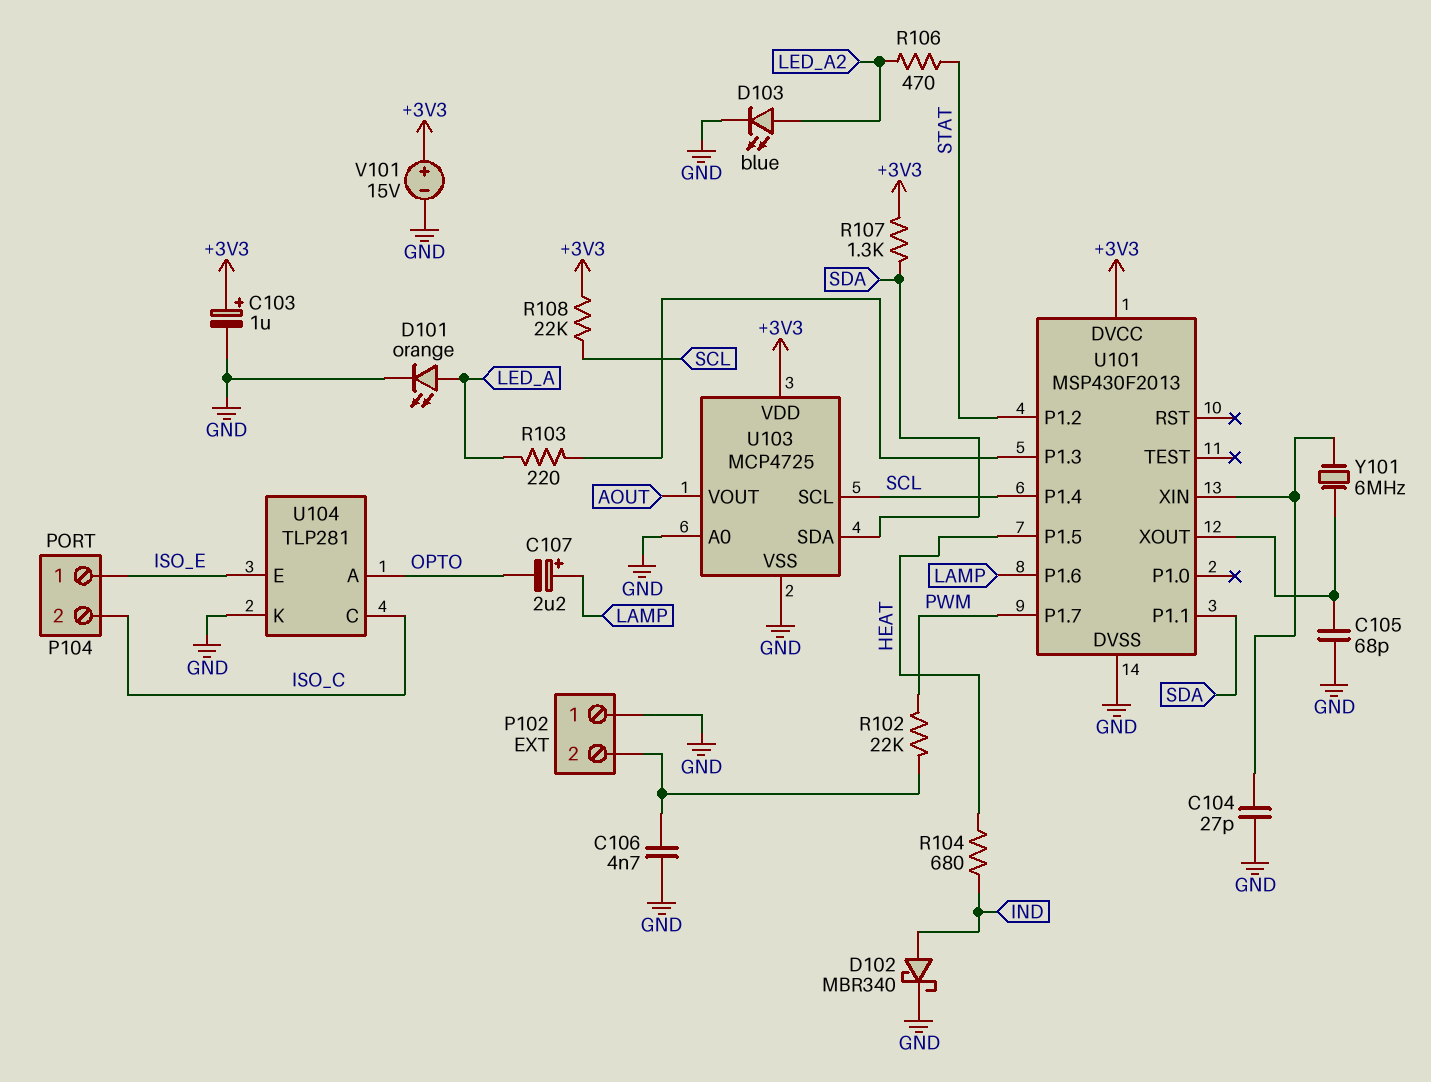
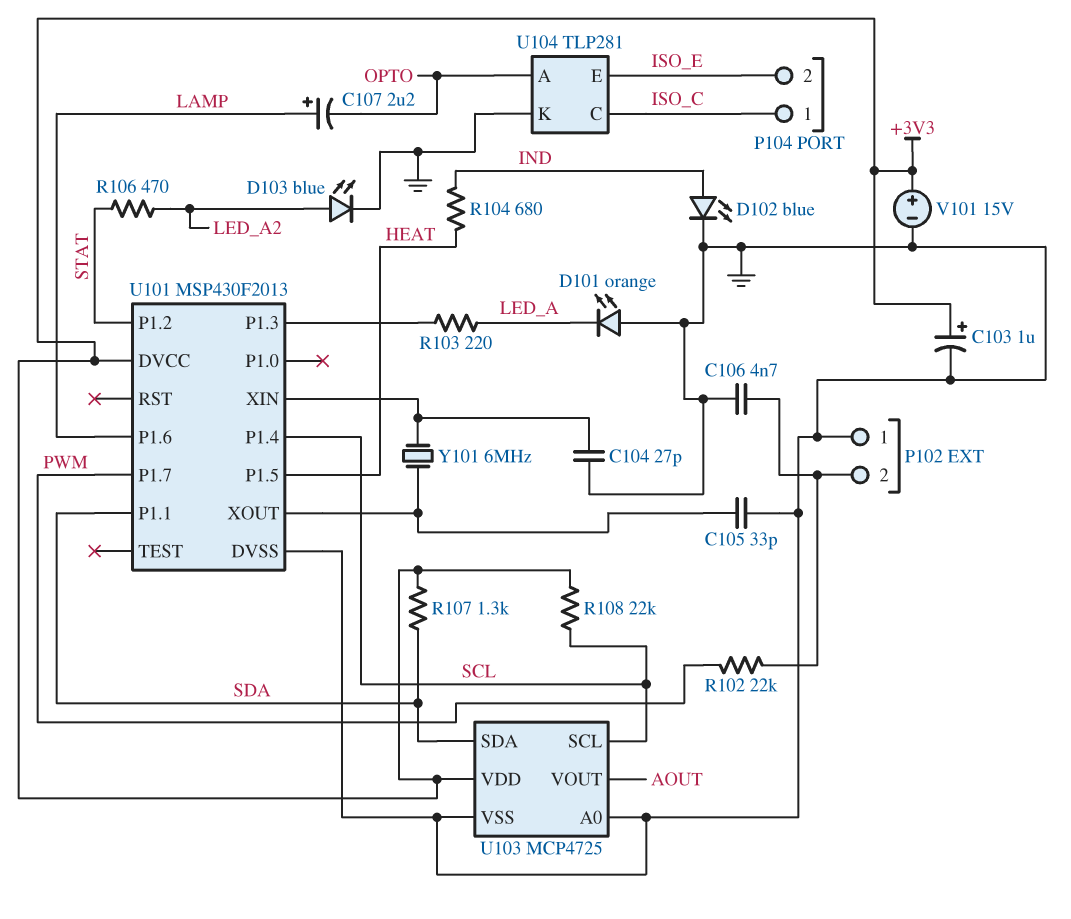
C105: 68pF (GND, U101/XOUT) -> 33pF (GND, U101/XOUT)
D101: LED orange (A LED_A, K GND) -> LED orange (A GND, K LED_A)
D102: schottky MBR340 (A IND, K GND) -> LED blue (A IND, K GND)
P104 pin 1: ISO_E -> ISO_C
P104 pin 2: ISO_C -> ISO_E

